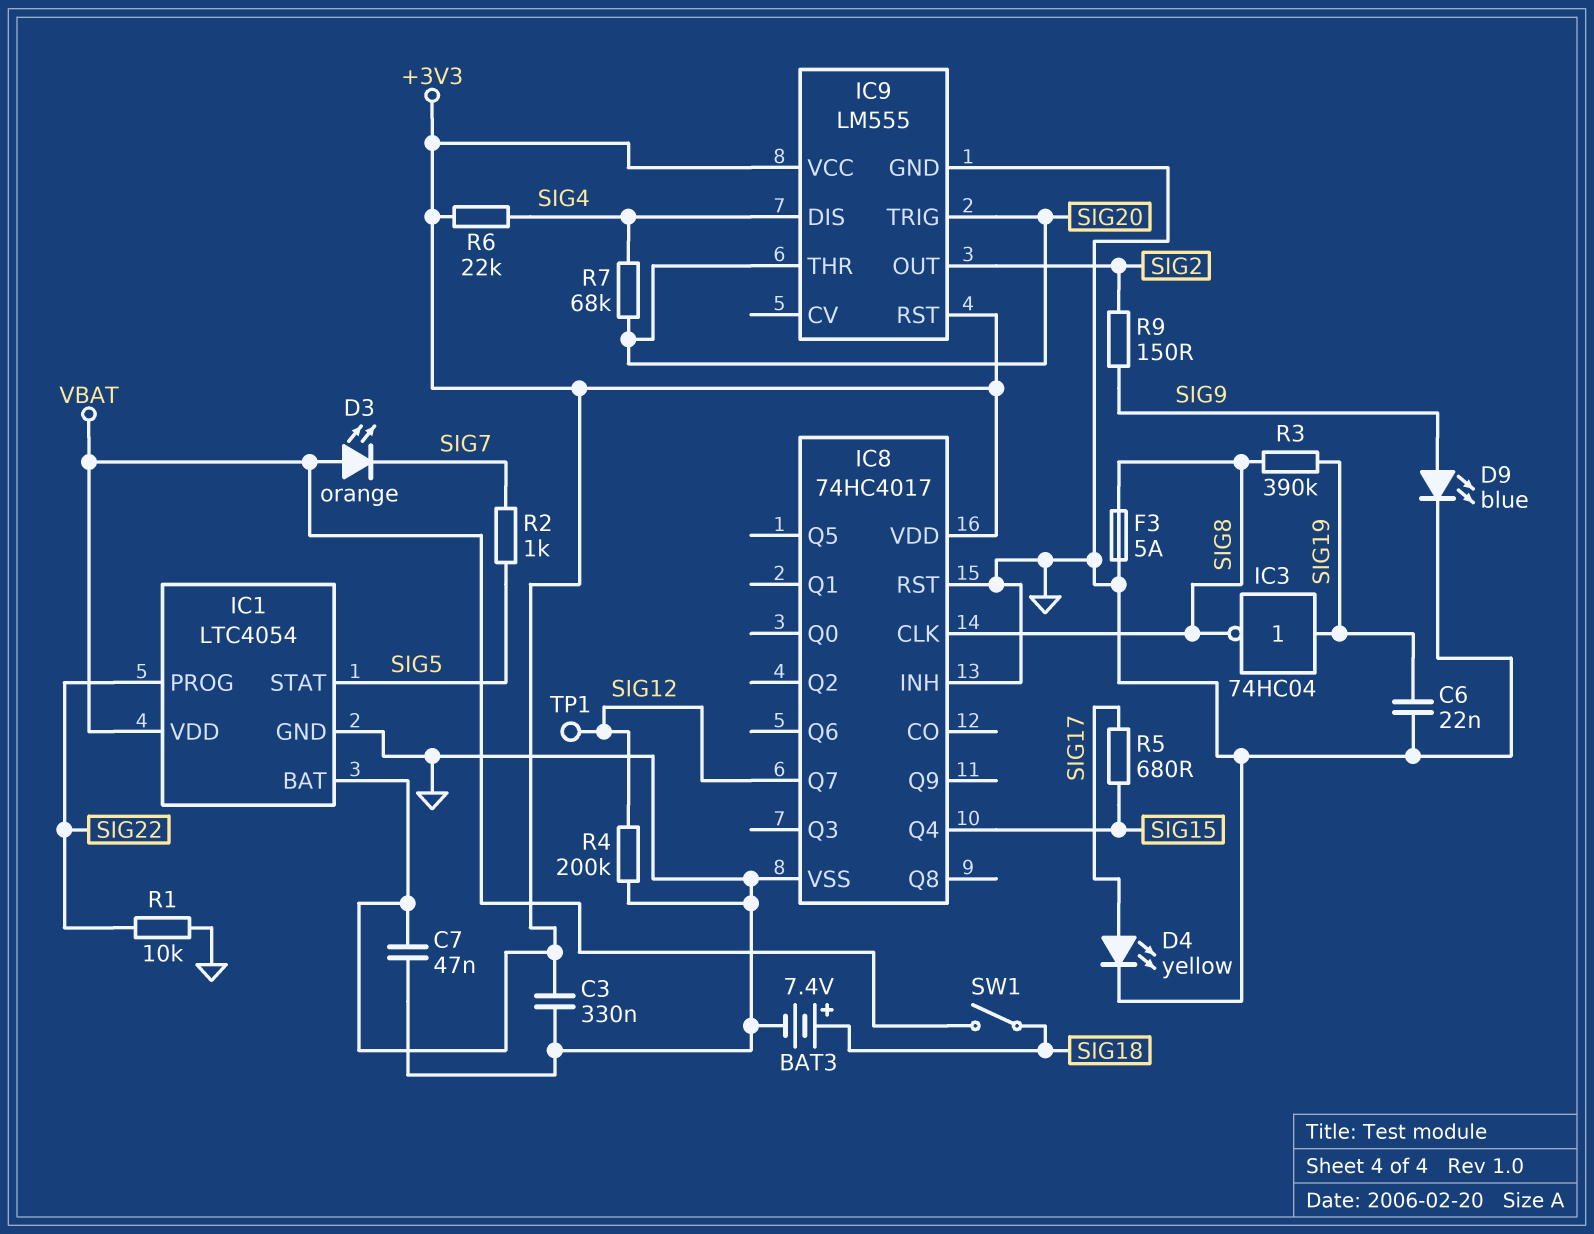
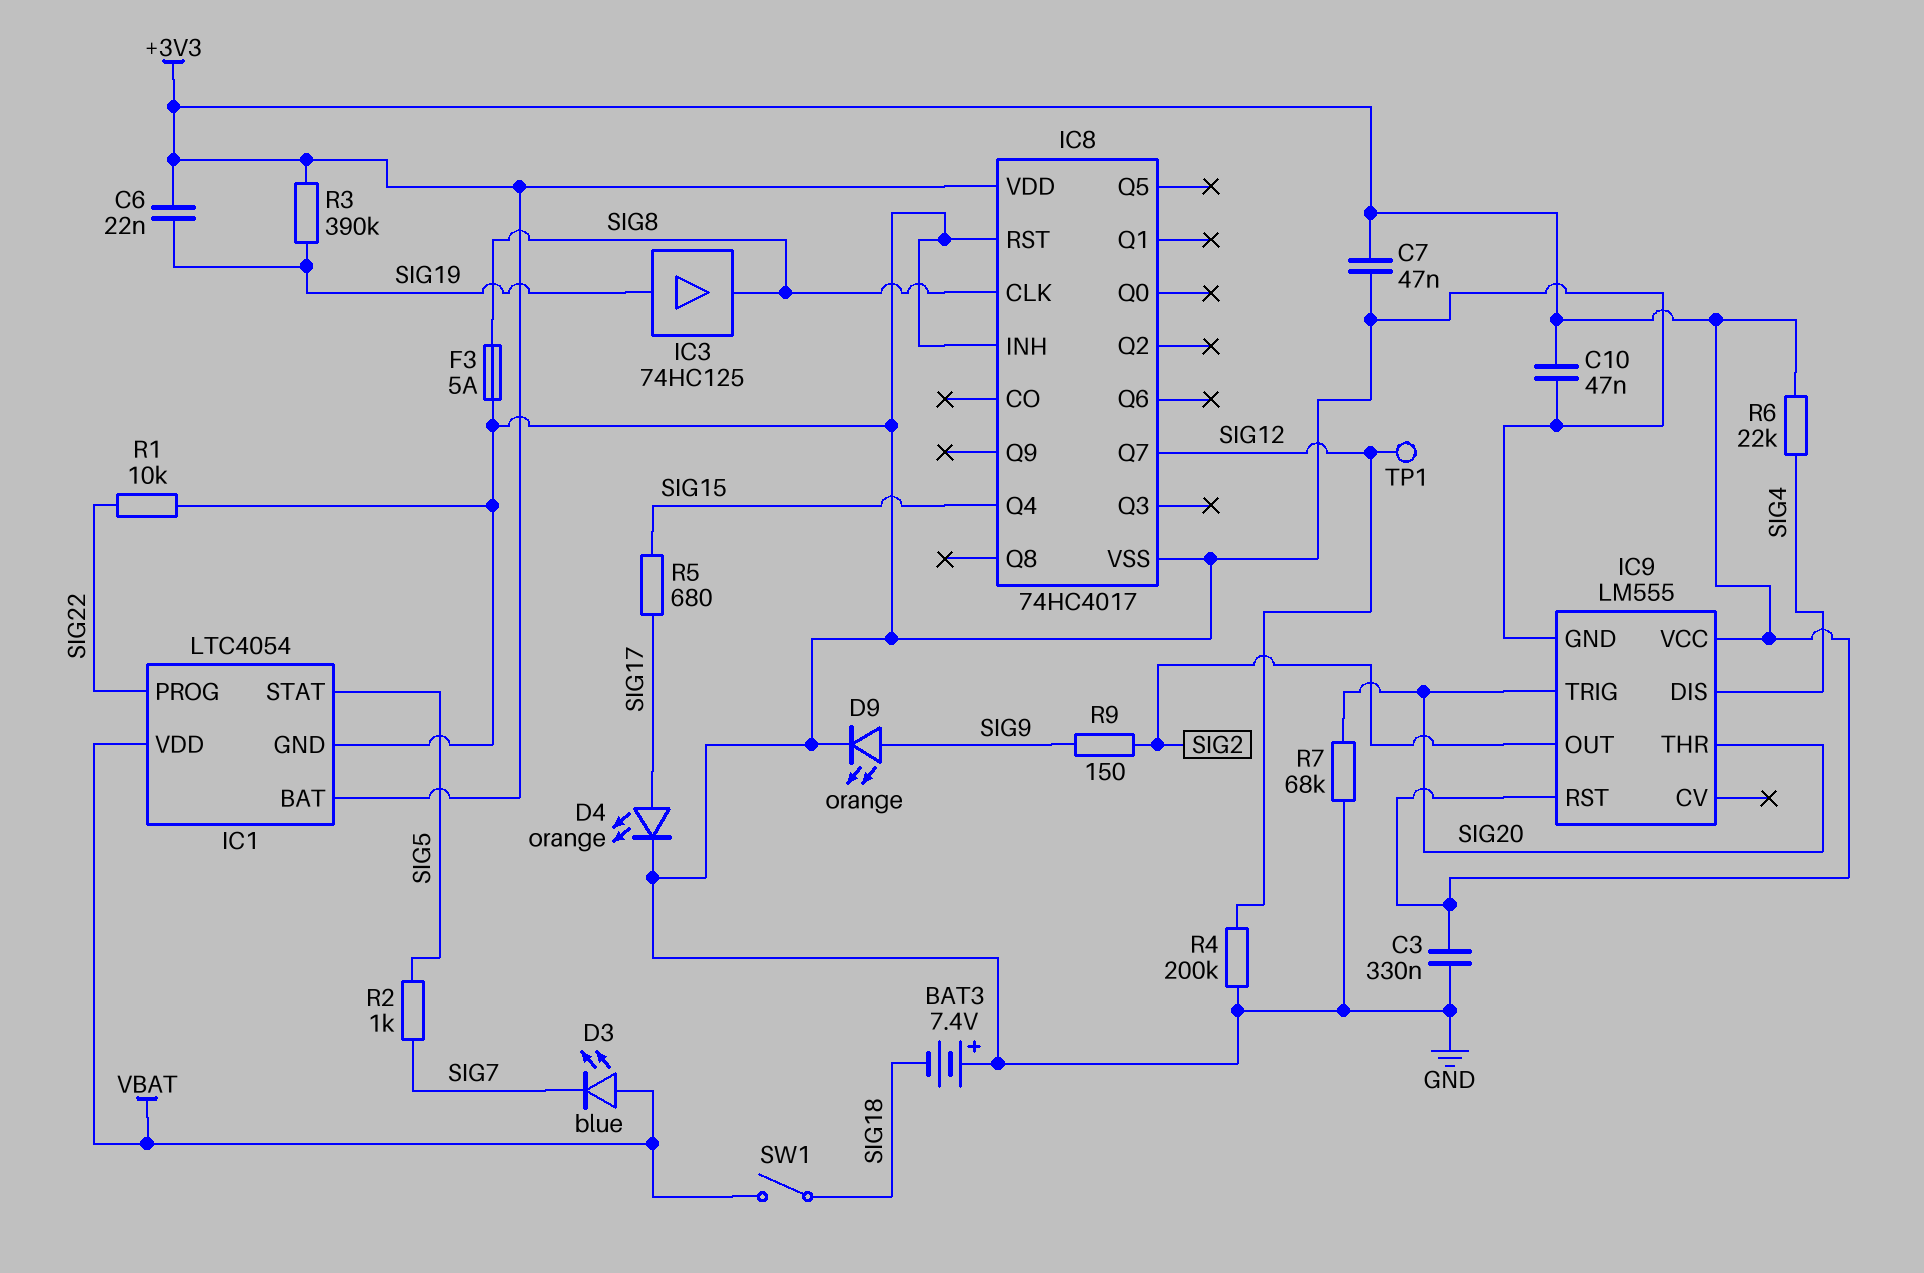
BAT3: 7.4V (plus SIG18, minus GND) -> 7.4V (plus GND, minus SIG18)
C6: 22nF (GND, SIG19) -> 22nF (+3V3, SIG19)
C10: none -> 47nF (+3V3, GND)
D3: LED orange (A VBAT, K SIG7) -> LED blue (A VBAT, K SIG7)
D4: LED yellow (A SIG17, K GND) -> LED orange (A SIG17, K GND)
D9: LED blue (A SIG9, K GND) -> LED orange (A SIG9, K GND)
IC3: NOT 74HC04 (in SIG19, out SIG8) -> buffer 74HC125 (in SIG19, out SIG8)
R3: 390k (SIG8, SIG19) -> 390k (+3V3, SIG19)
R7: 68k (SIG4, SIG20) -> 68k (GND, SIG20)

